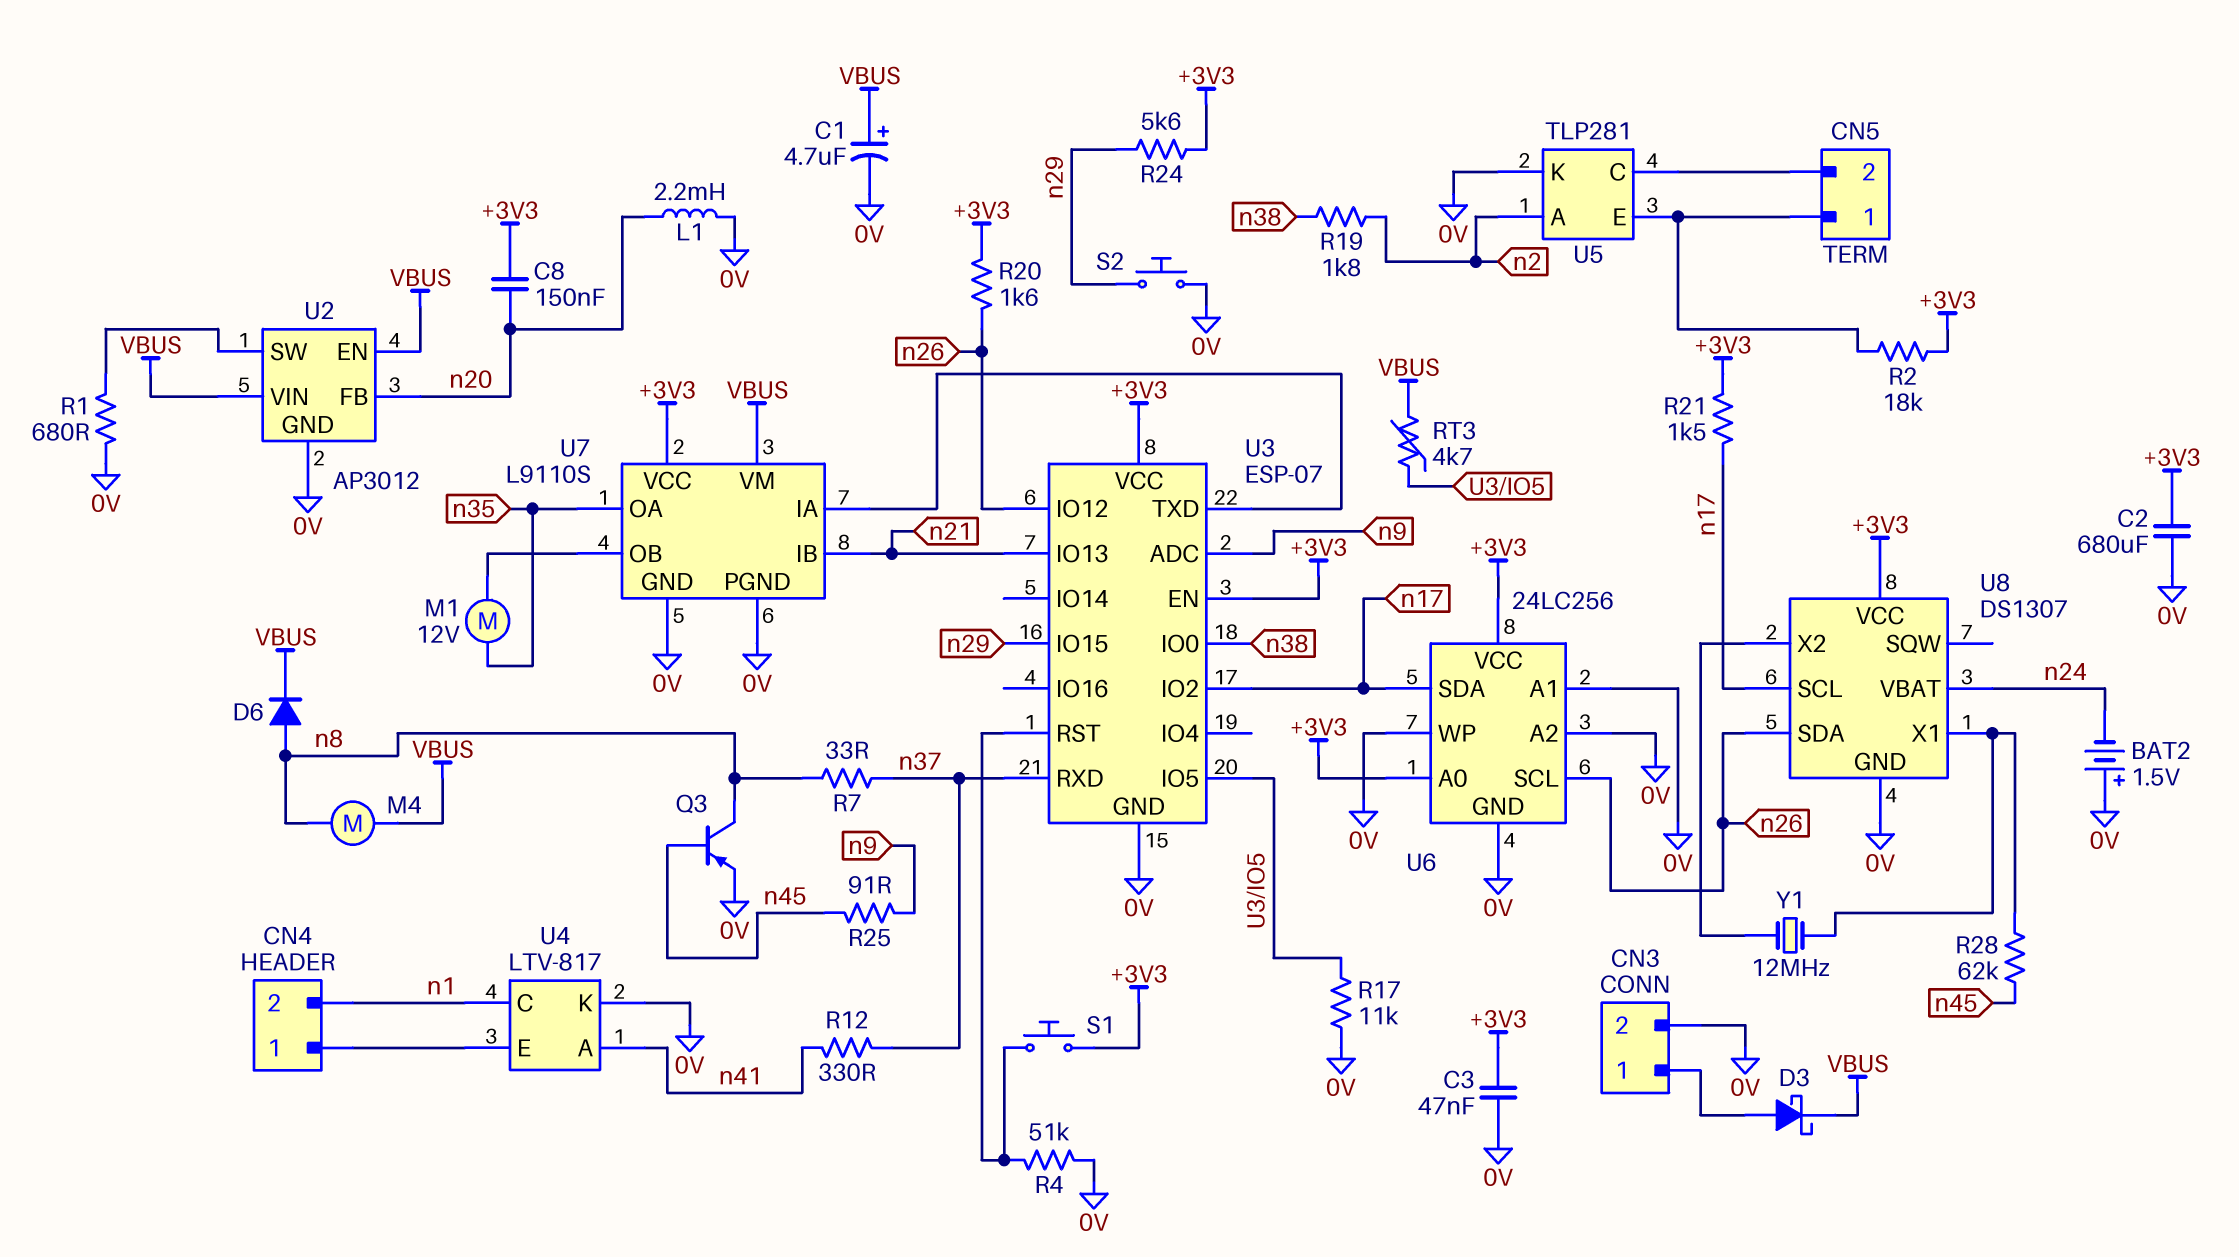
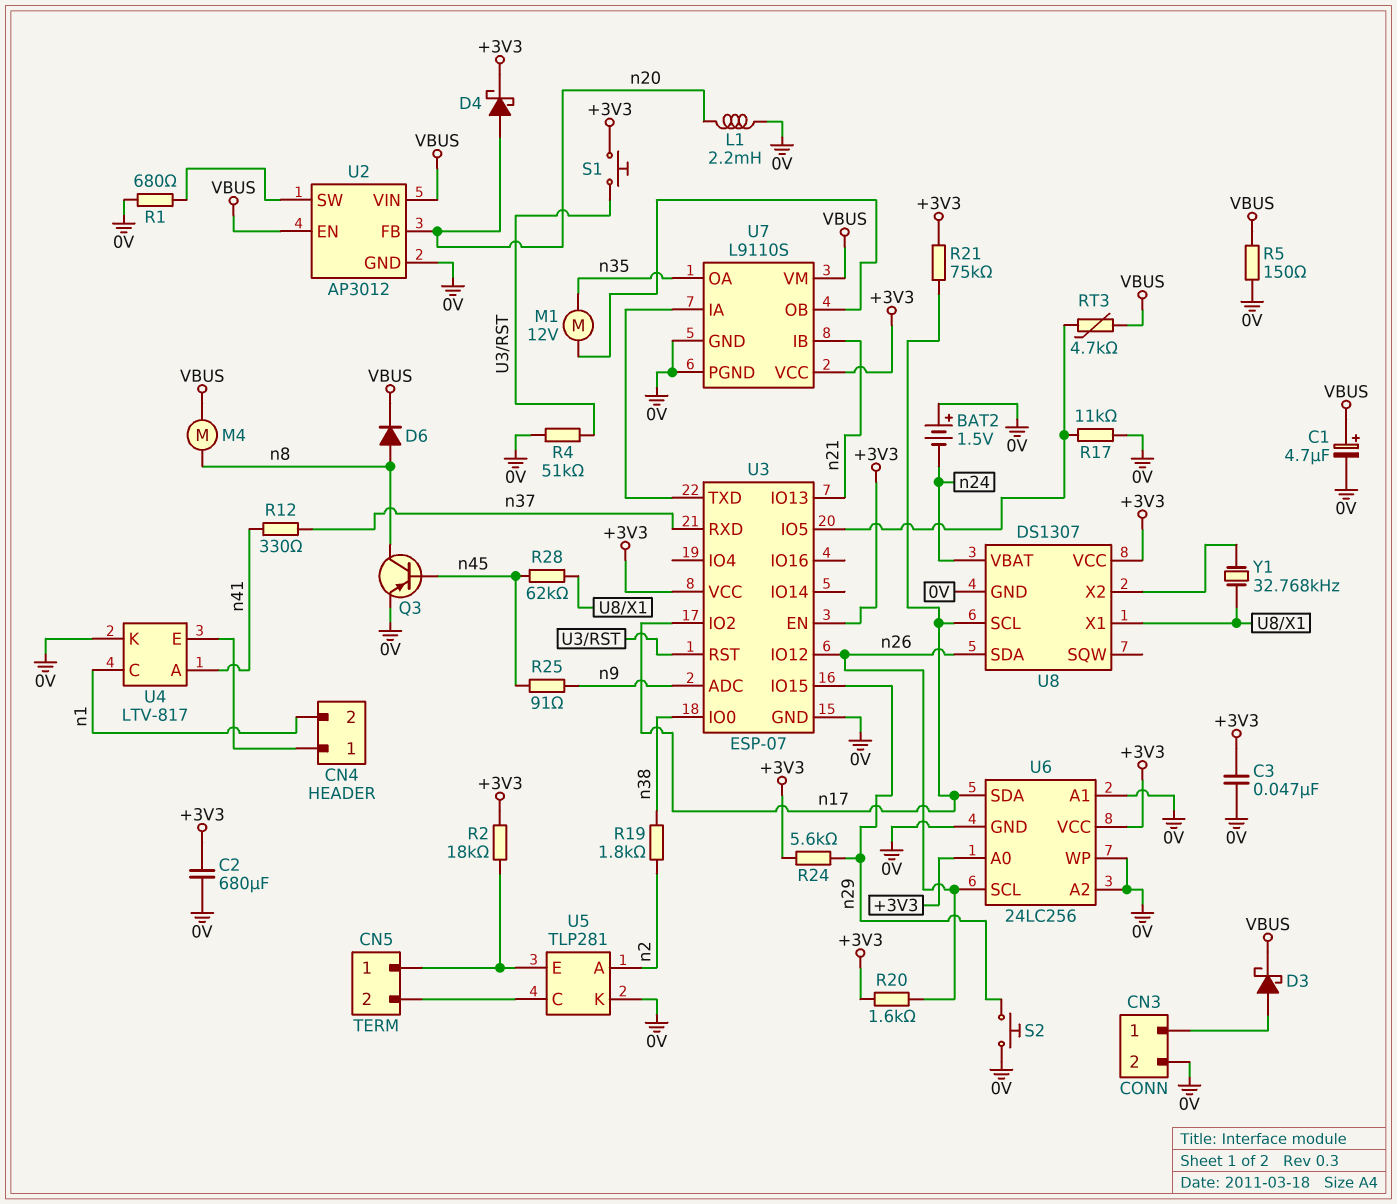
C8: 150nF (+3V3, n20) -> none
D4: none -> schottky (A n20, K +3V3)
R5: none -> 150 (0V, VBUS)
R7: 33 (n8, n37) -> none
R21: 1.5k (+3V3, n17) -> 75k (+3V3, n17)
Y1: 12MHz (U8/X1, U8/X2) -> 32.768kHz (U8/X1, U8/X2)

